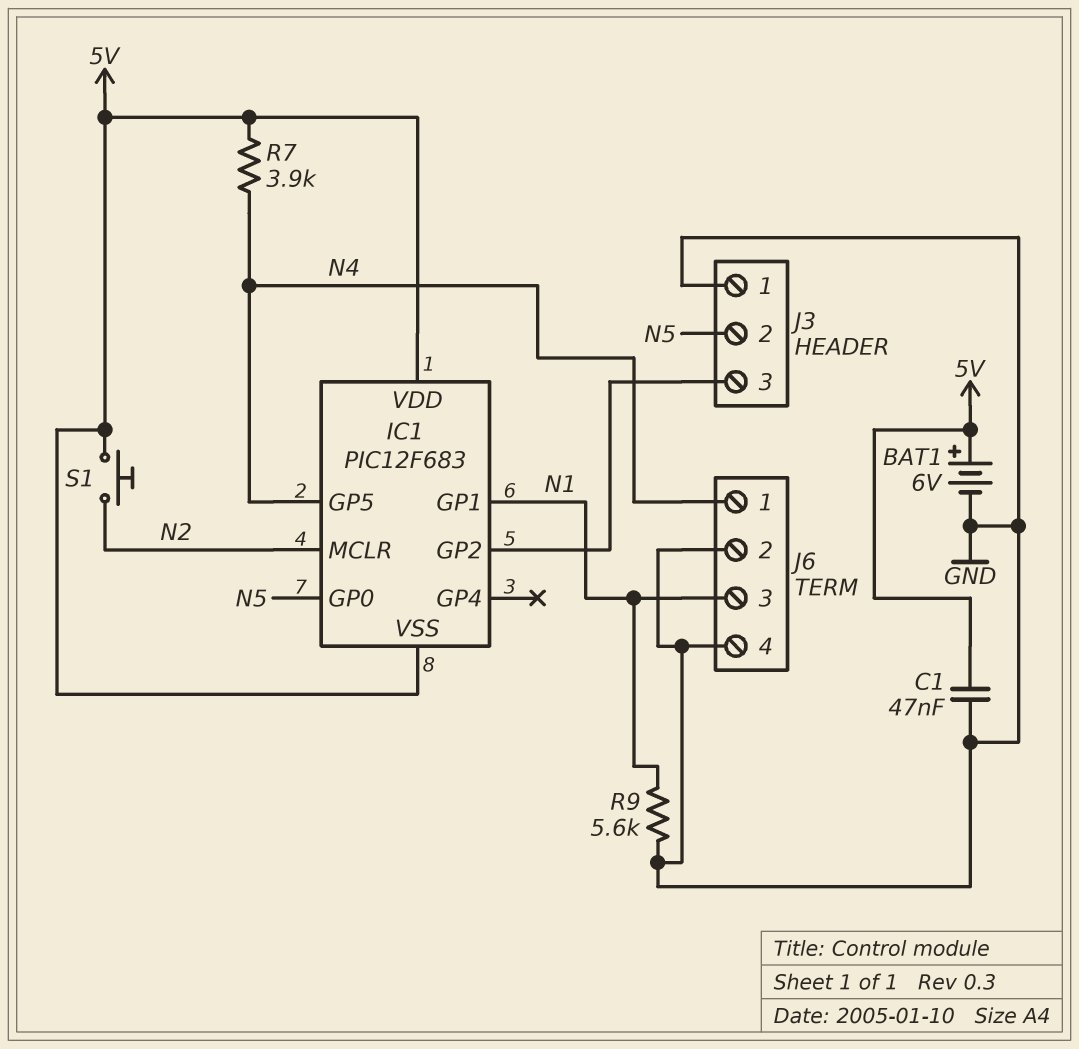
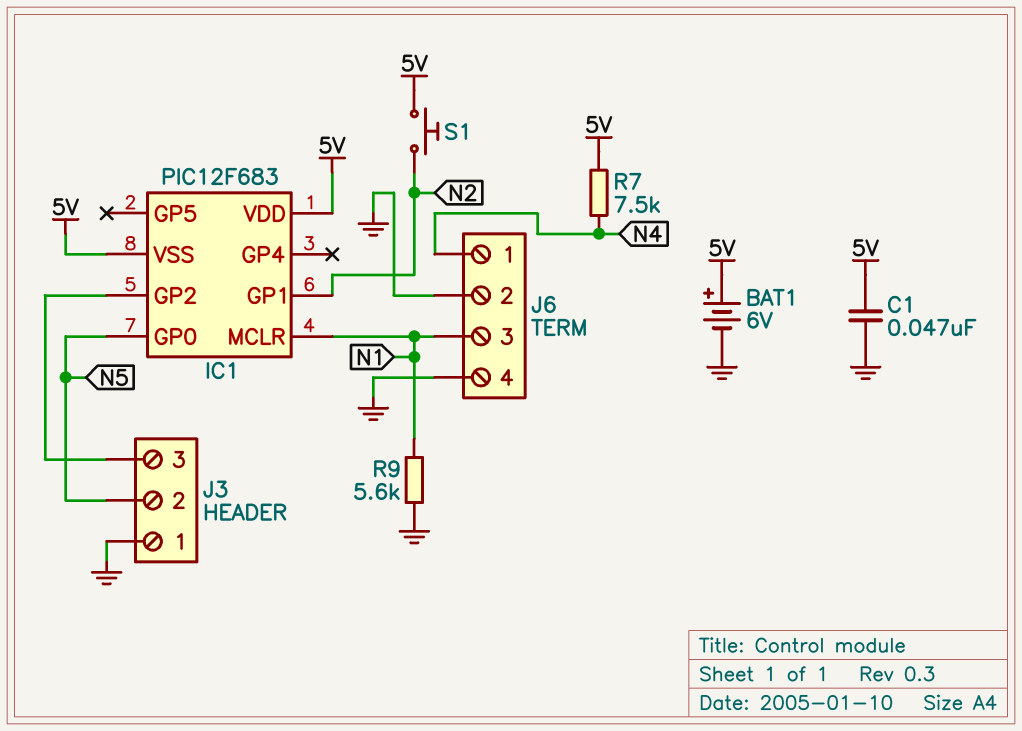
IC1 pin GP1: N1 -> N2
IC1 pin GP5: N4 -> none
IC1 pin MCLR: N2 -> N1
R7: 3.9k (5V, N4) -> 7.5k (5V, N4)

